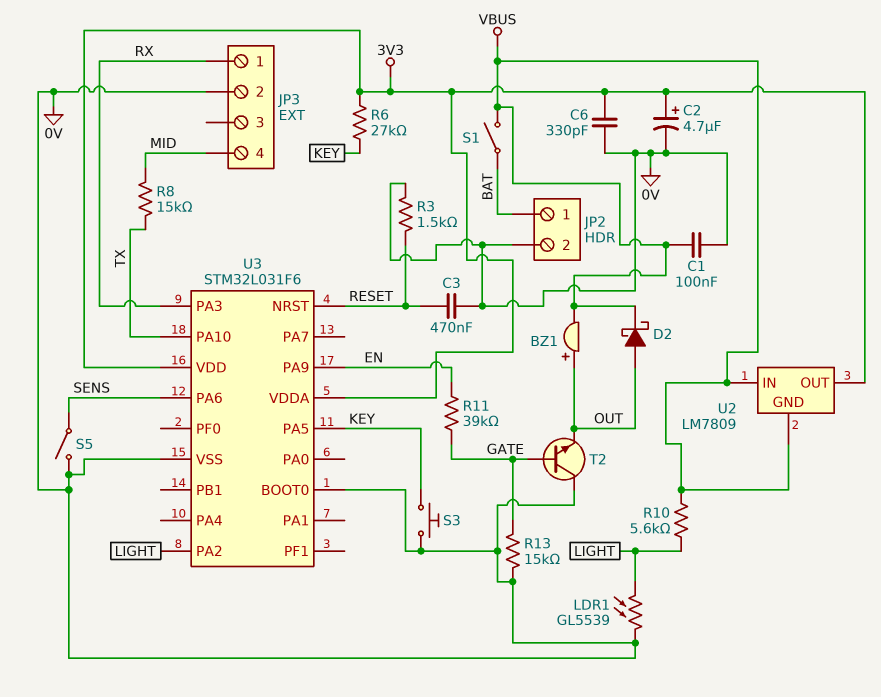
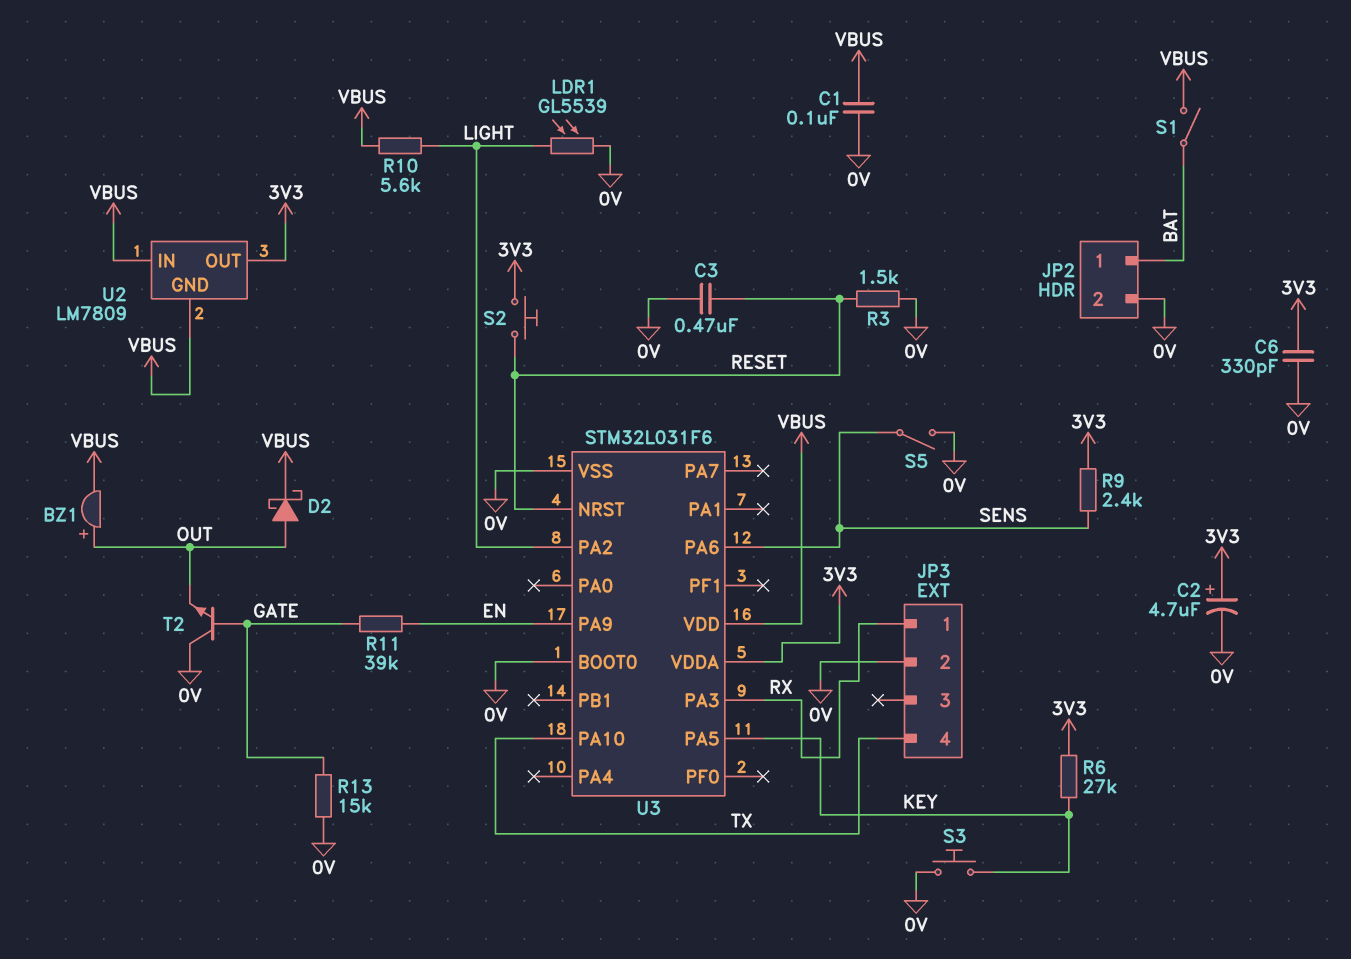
JP3 pin 4: MID -> TX
R8: 15k (MID, TX) -> none
R9: none -> 2.4k (3V3, SENS)
S2: none -> button (3V3, RESET)
U3 pin VDD: 3V3 -> VBUS

